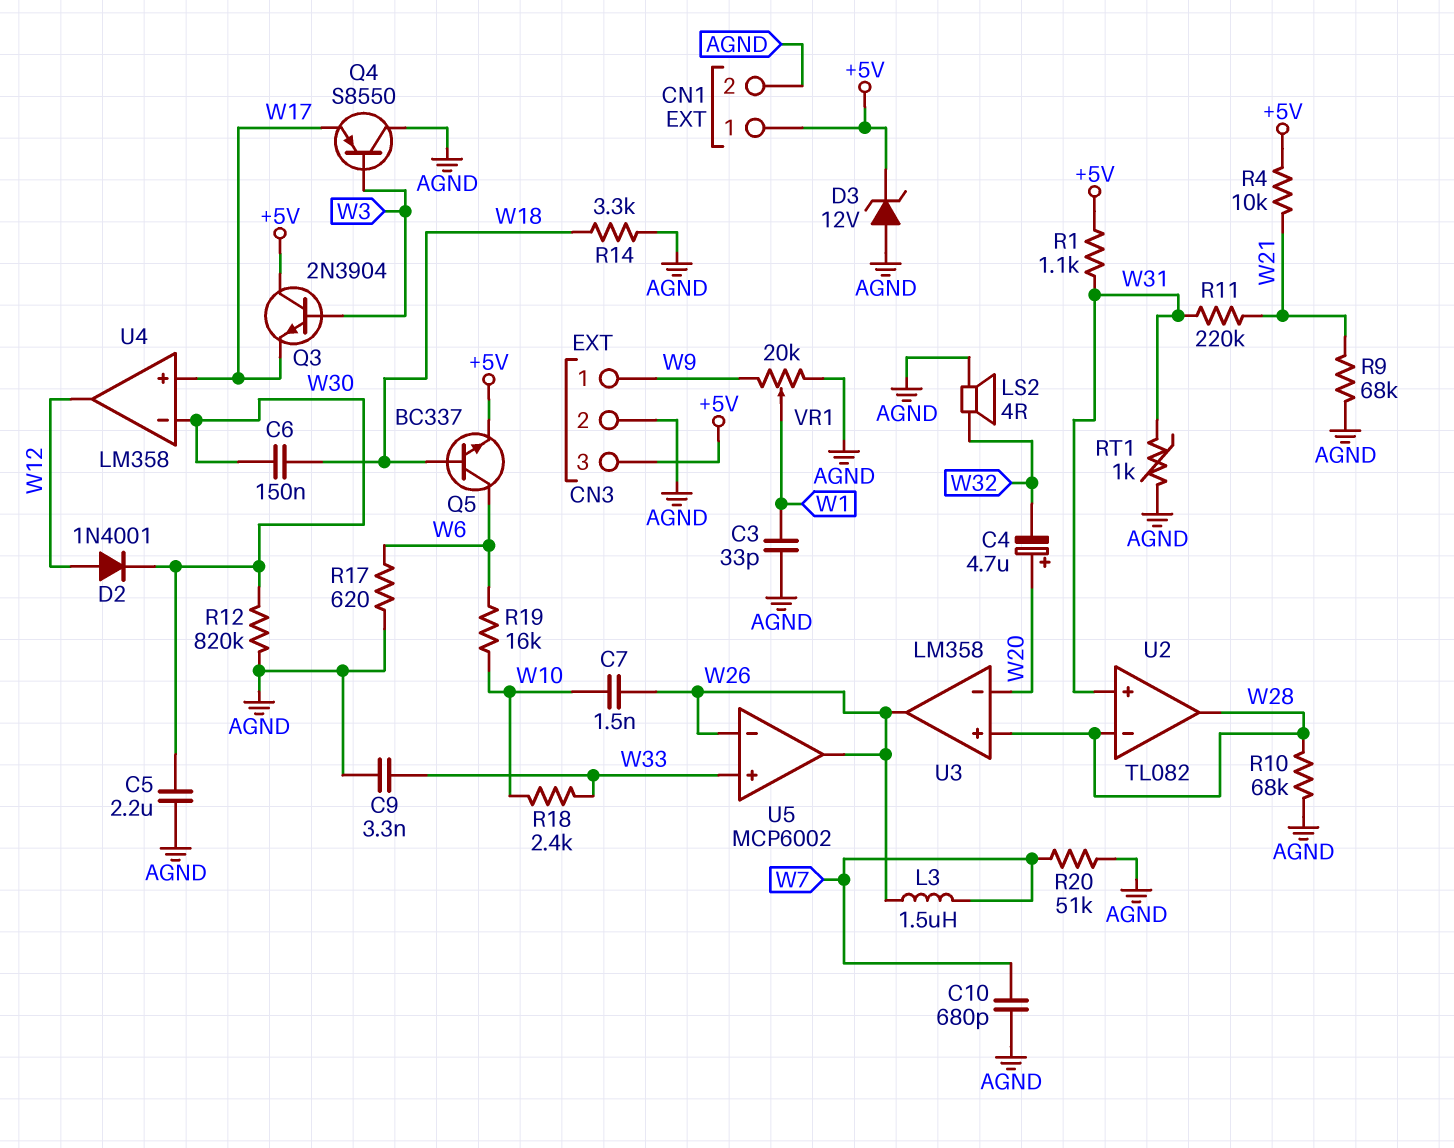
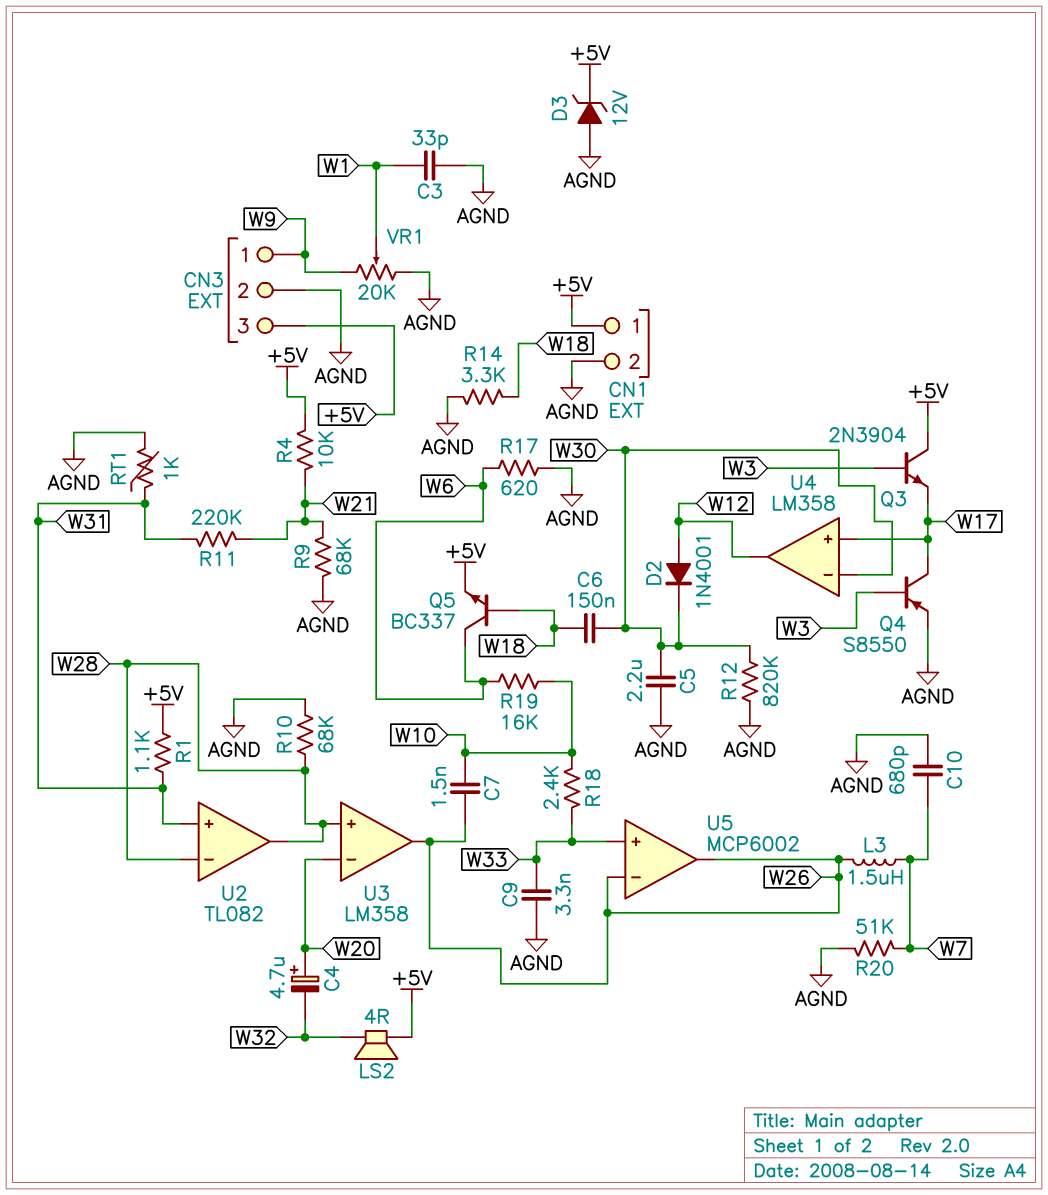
LS2: speaker 4R (AGND, W32) -> speaker 4R (+5V, W32)
Q4: PNP S8550 (B W3, C AGND, E W17) -> PNP S8550 (B W3, C W17, E AGND)

